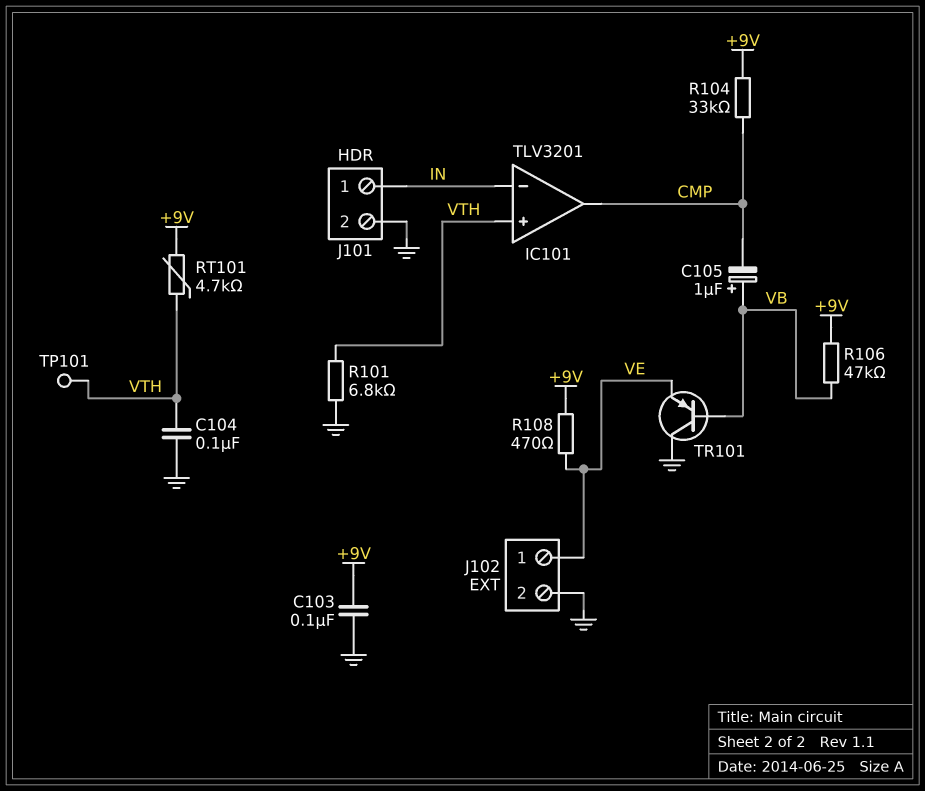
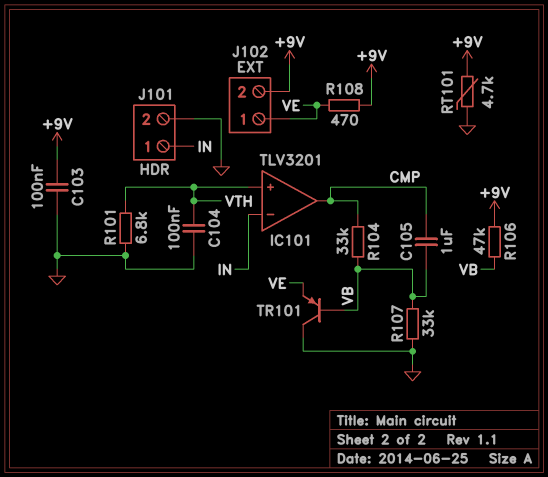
C105: 1uF (plus VB, minus CMP) -> 1uF (CMP, VB)
J102 pin 2: GND -> +9V
R104: 33k (+9V, CMP) -> 33k (CMP, VB)
R107: none -> 33k (GND, VB)
RT101: 4.7k (+9V, VTH) -> 4.7k (+9V, GND)
TP101: test point (VTH) -> none

